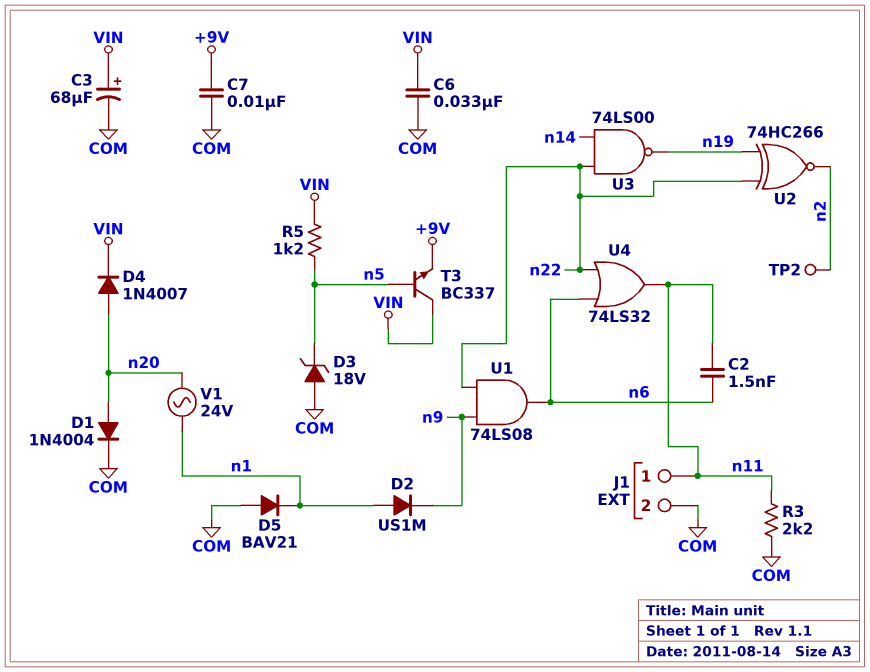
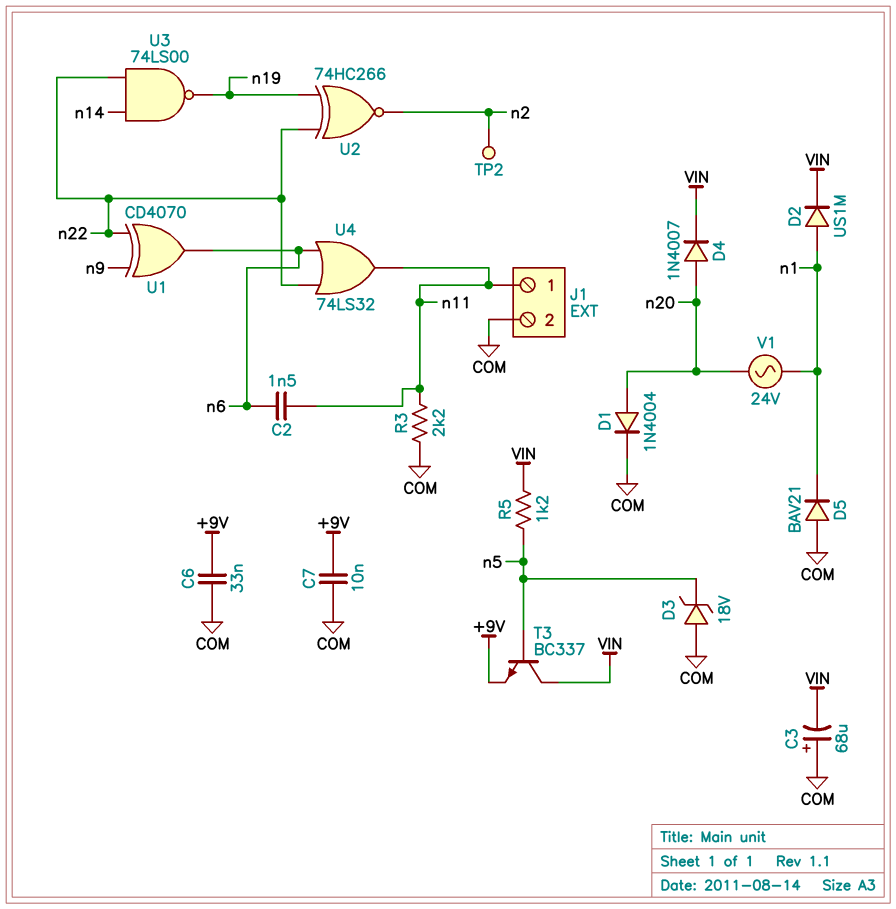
C3: 68uF (plus VIN, minus COM) -> 68uF (plus COM, minus VIN)
C6: 33nF (COM, VIN) -> 33nF (+9V, COM)
D2: diode US1M (A n1, K n9) -> diode US1M (A n1, K VIN)
U1: AND 74LS08 (in n9, in n22, out n6) -> XOR CD4070 (in n9, in n22, out n6)

